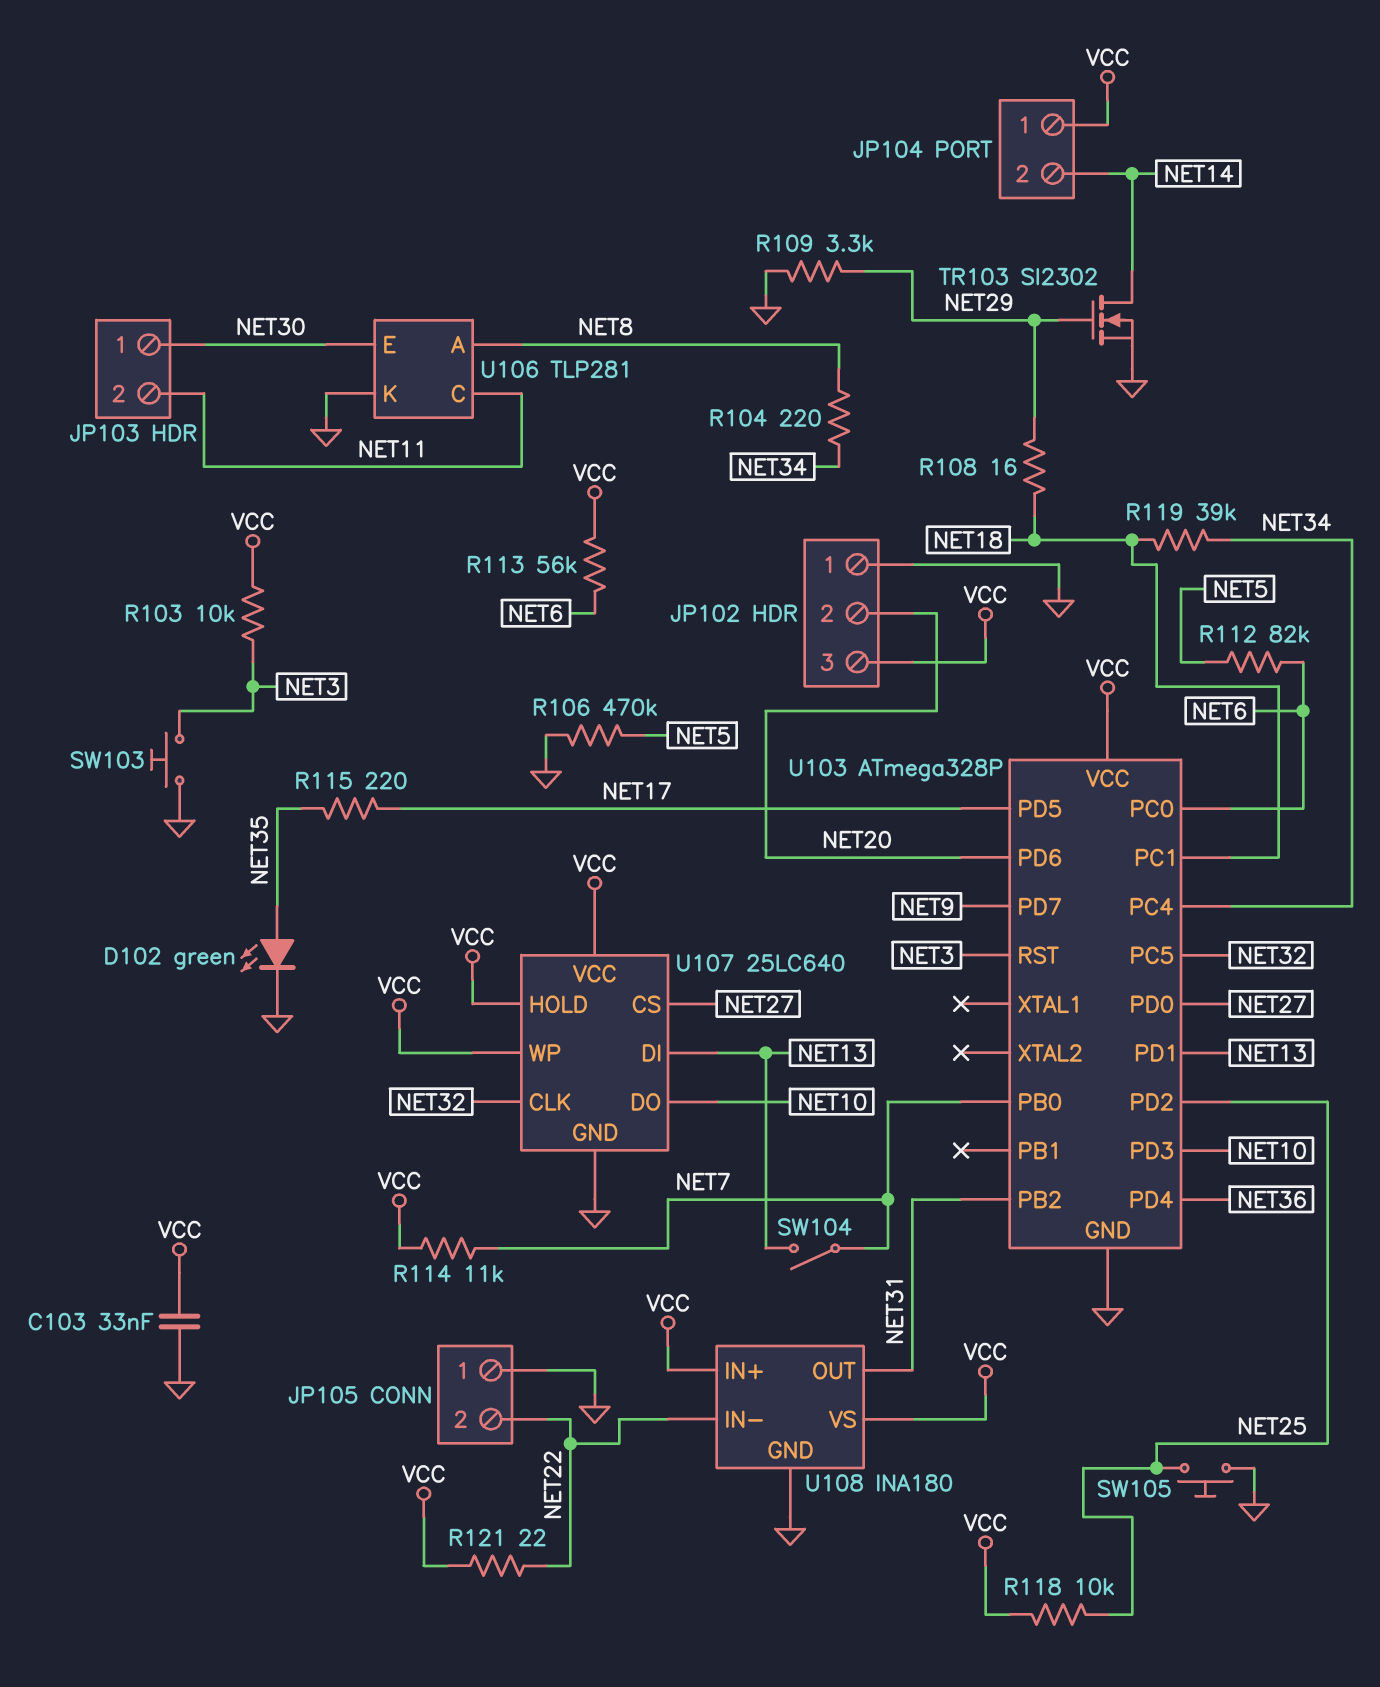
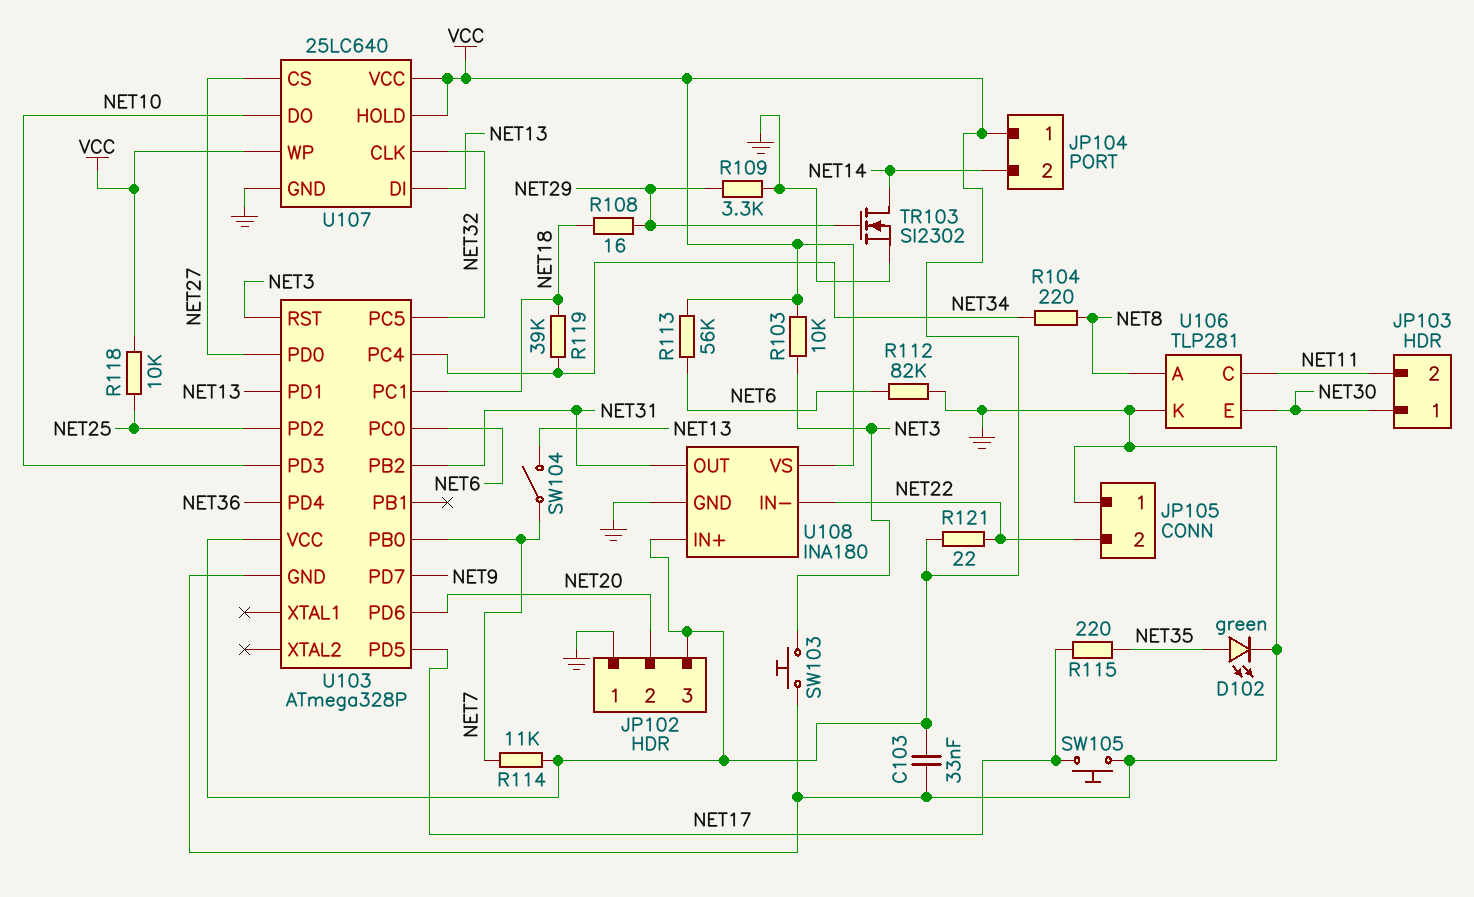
R106: 470k (GND, NET5) -> none
R112: 82k (NET5, NET6) -> 82k (GND, NET6)
SW105: button (GND, NET25) -> button (GND, NET17)

